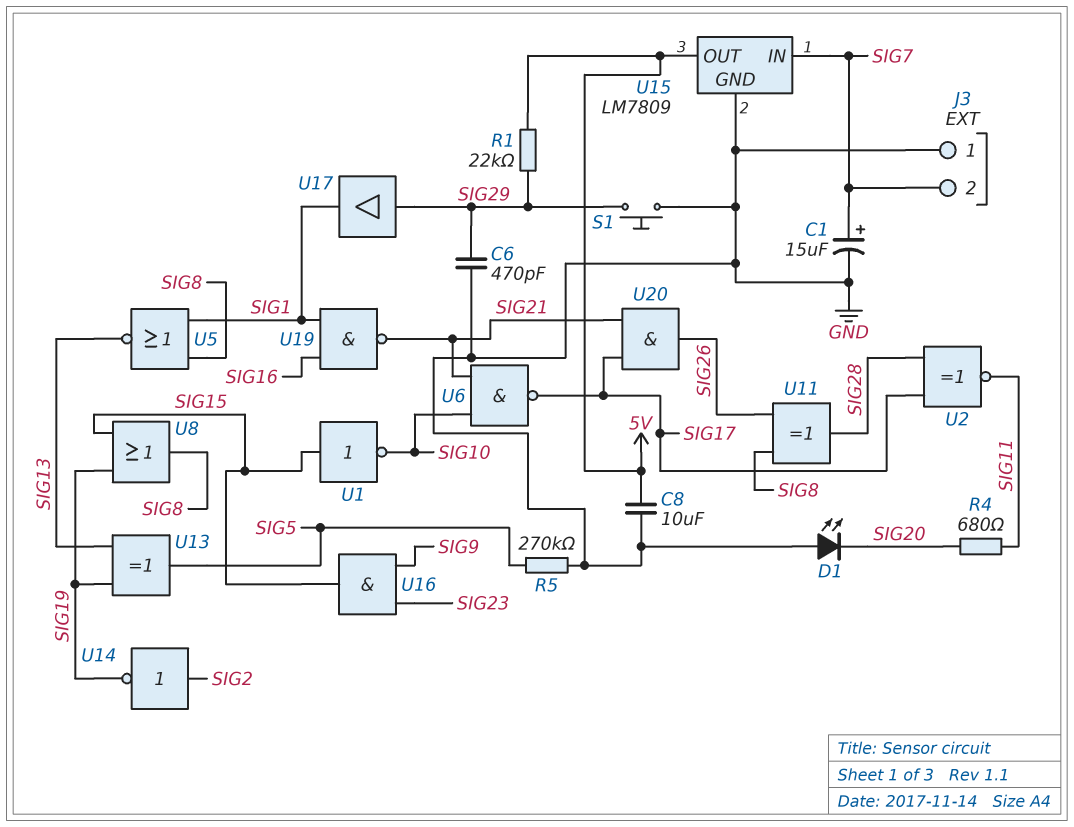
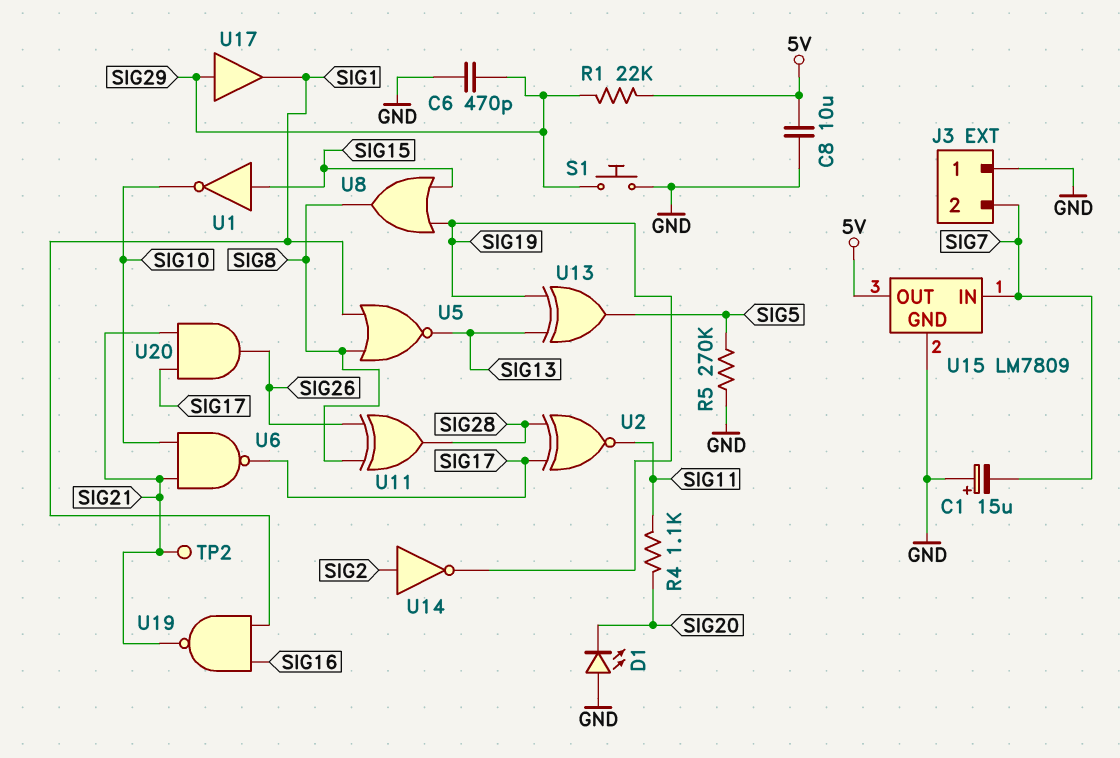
C1: 15uF (plus SIG7, minus GND) -> 15uF (plus GND, minus SIG7)
R4: 680 (SIG11, SIG20) -> 1.1k (SIG11, SIG20)
TP2: none -> test point (SIG21)
U16: AND (in SIG9, in SIG23, out SIG15) -> none

